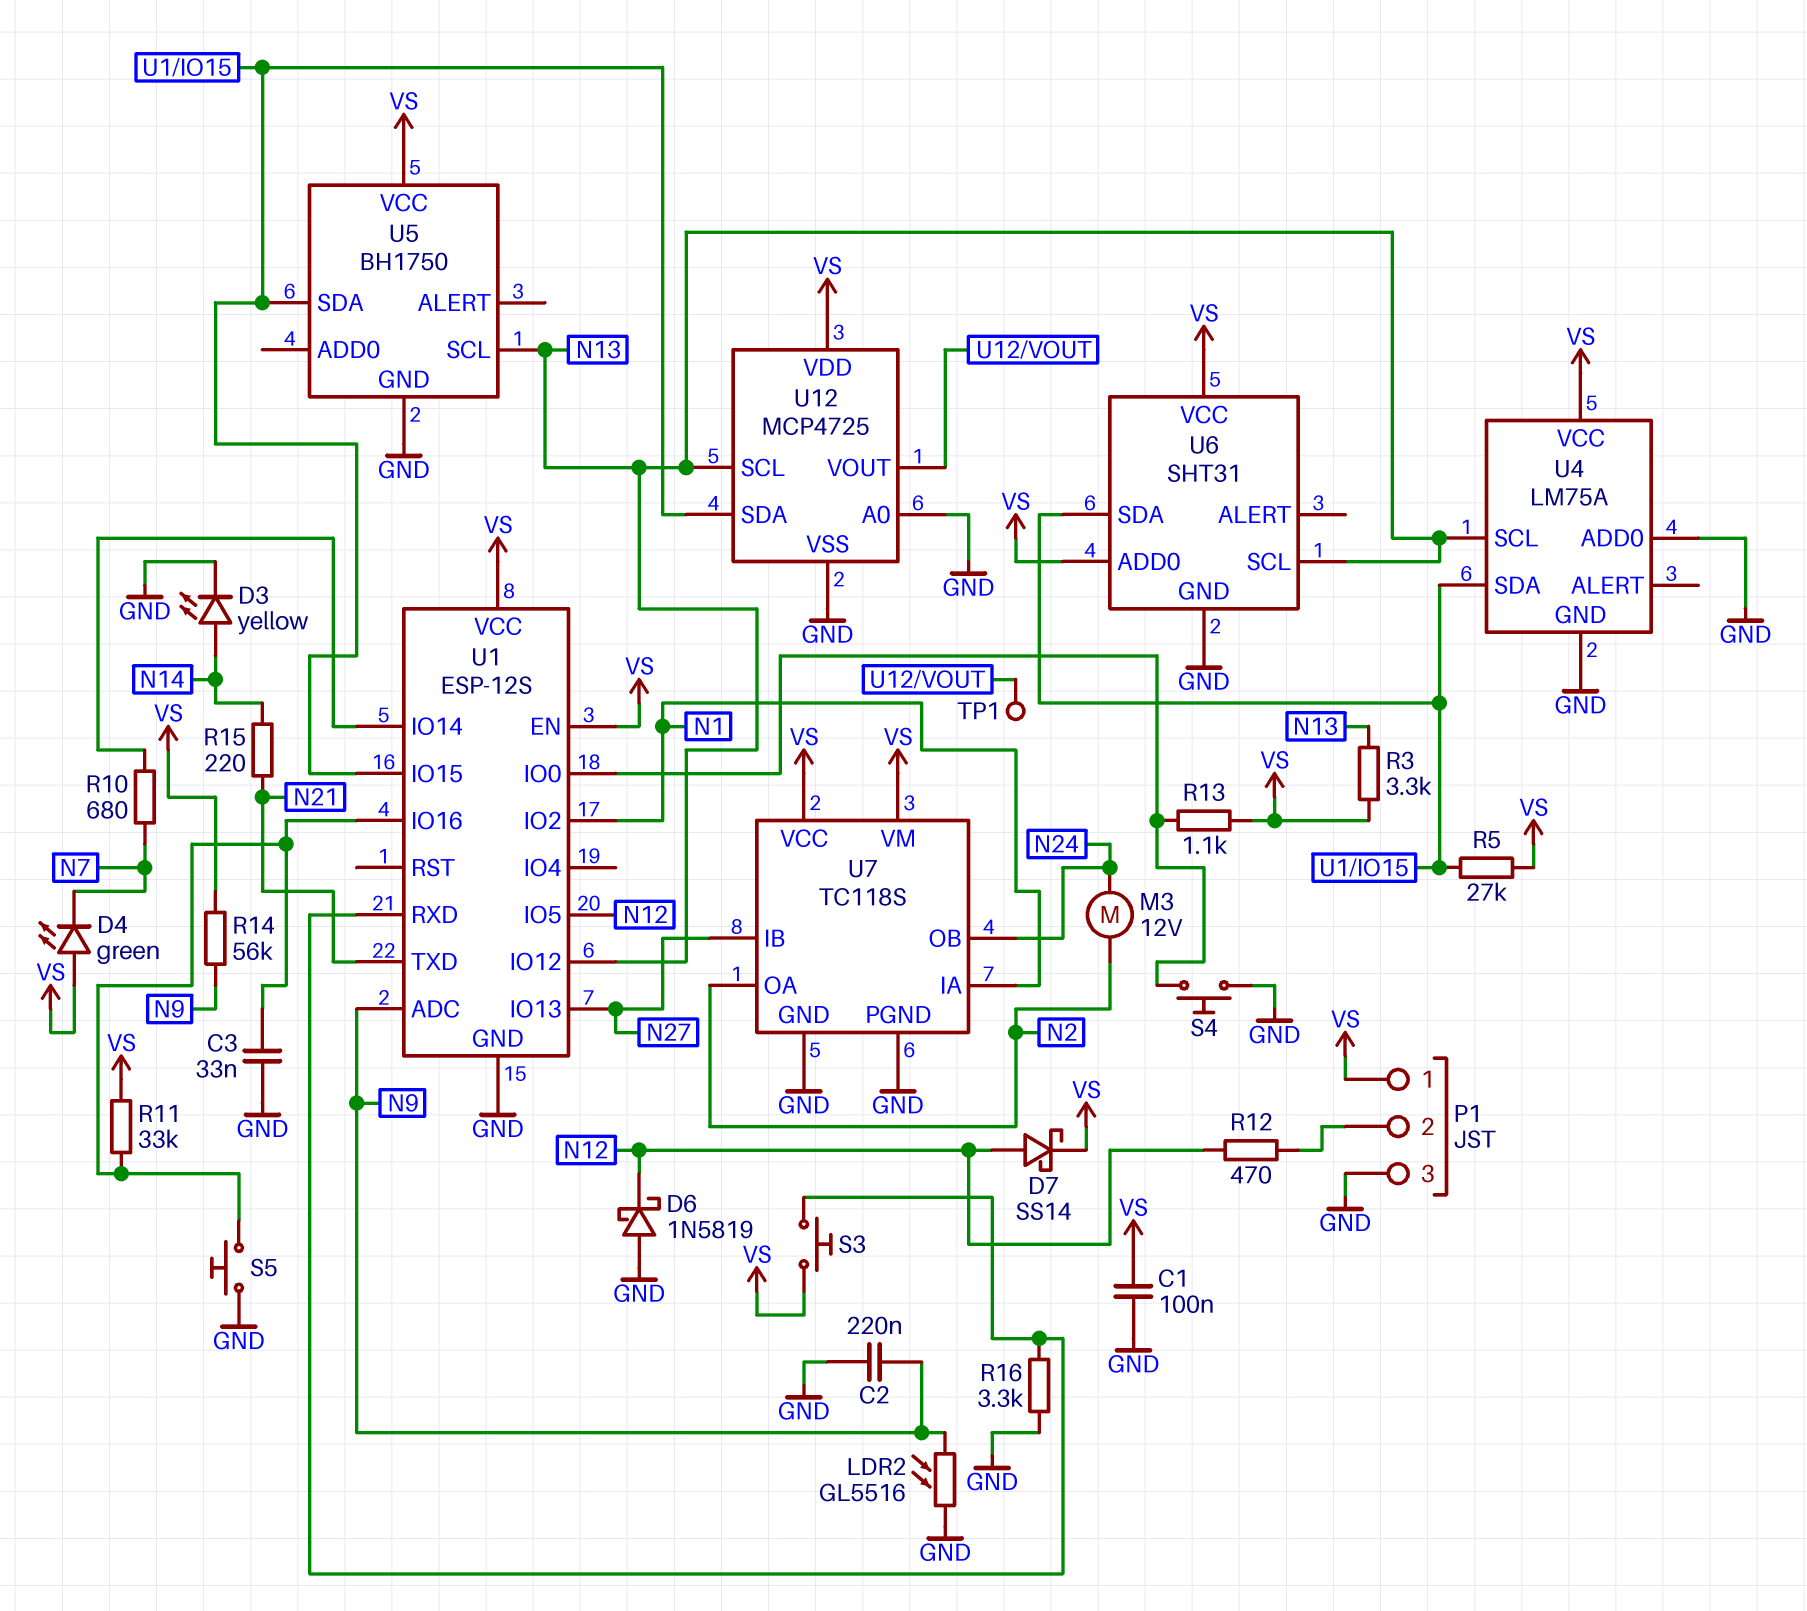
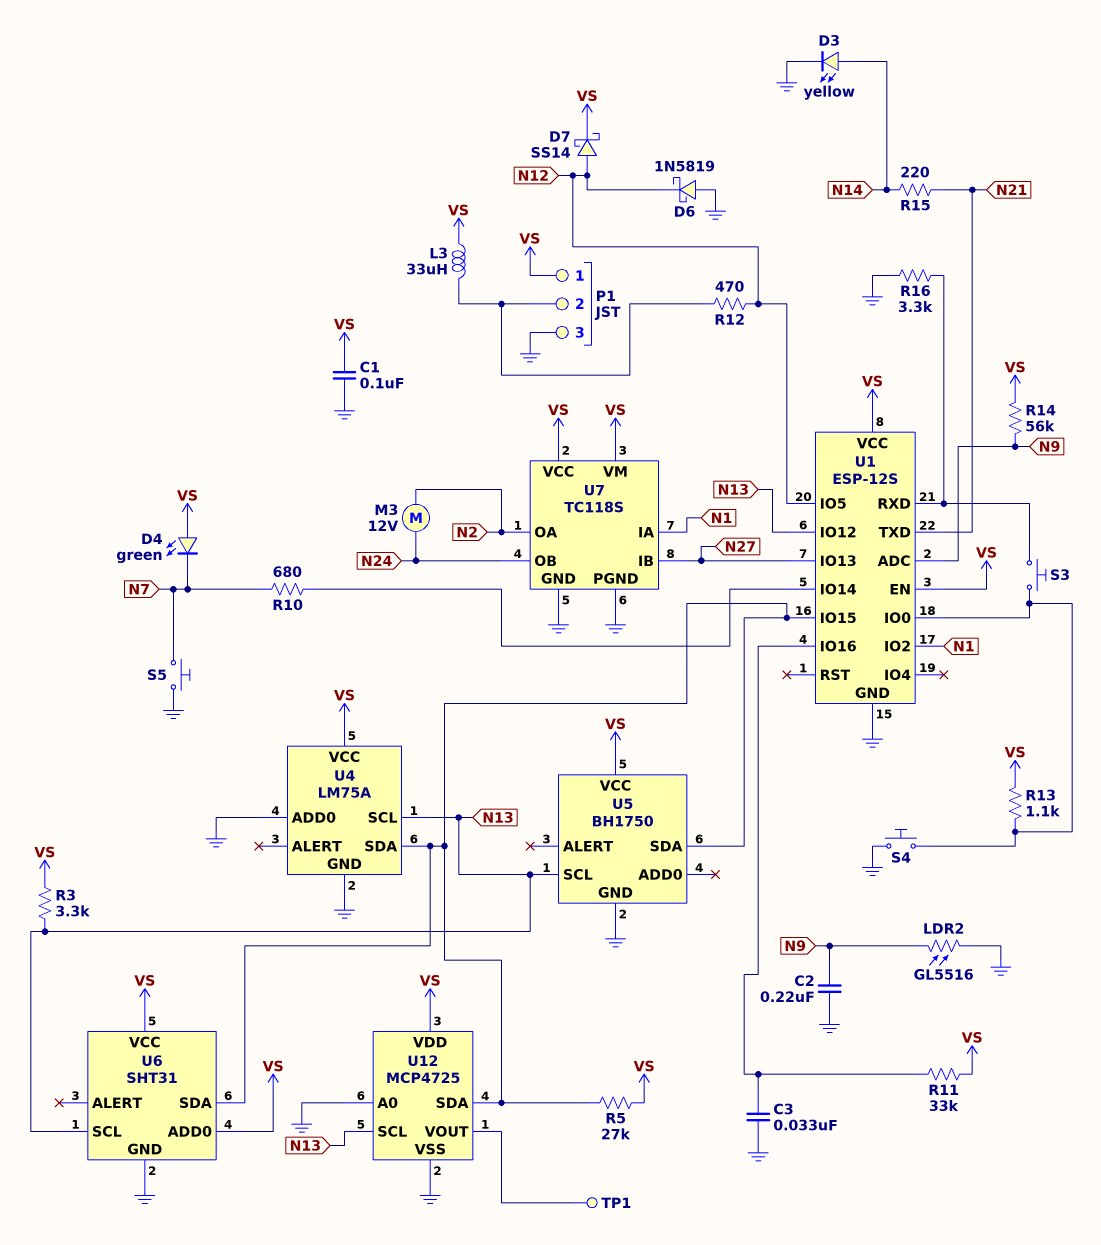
L3: none -> 33uH (P1/2, VS)
S3: button (U1/RXD, VS) -> button (U1/IO0, U1/RXD)
S5: button (GND, U1/IO16) -> button (GND, N7)

